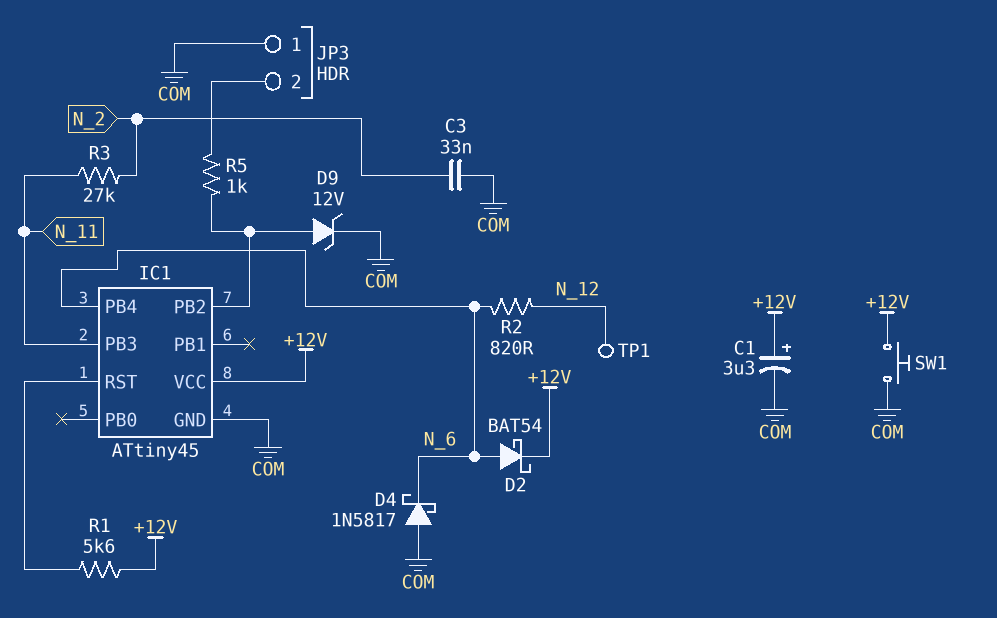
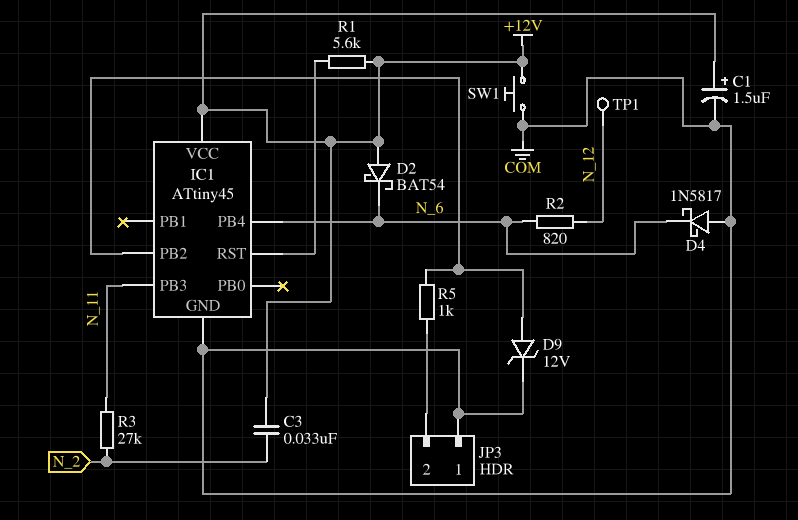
C1: 3.3uF (plus +12V, minus COM) -> 1.5uF (plus +12V, minus COM)
C3: 33nF (COM, N_2) -> 33nF (+12V, N_2)
D2: schottky BAT54 (A N_6, K +12V) -> schottky BAT54 (A +12V, K N_6)

